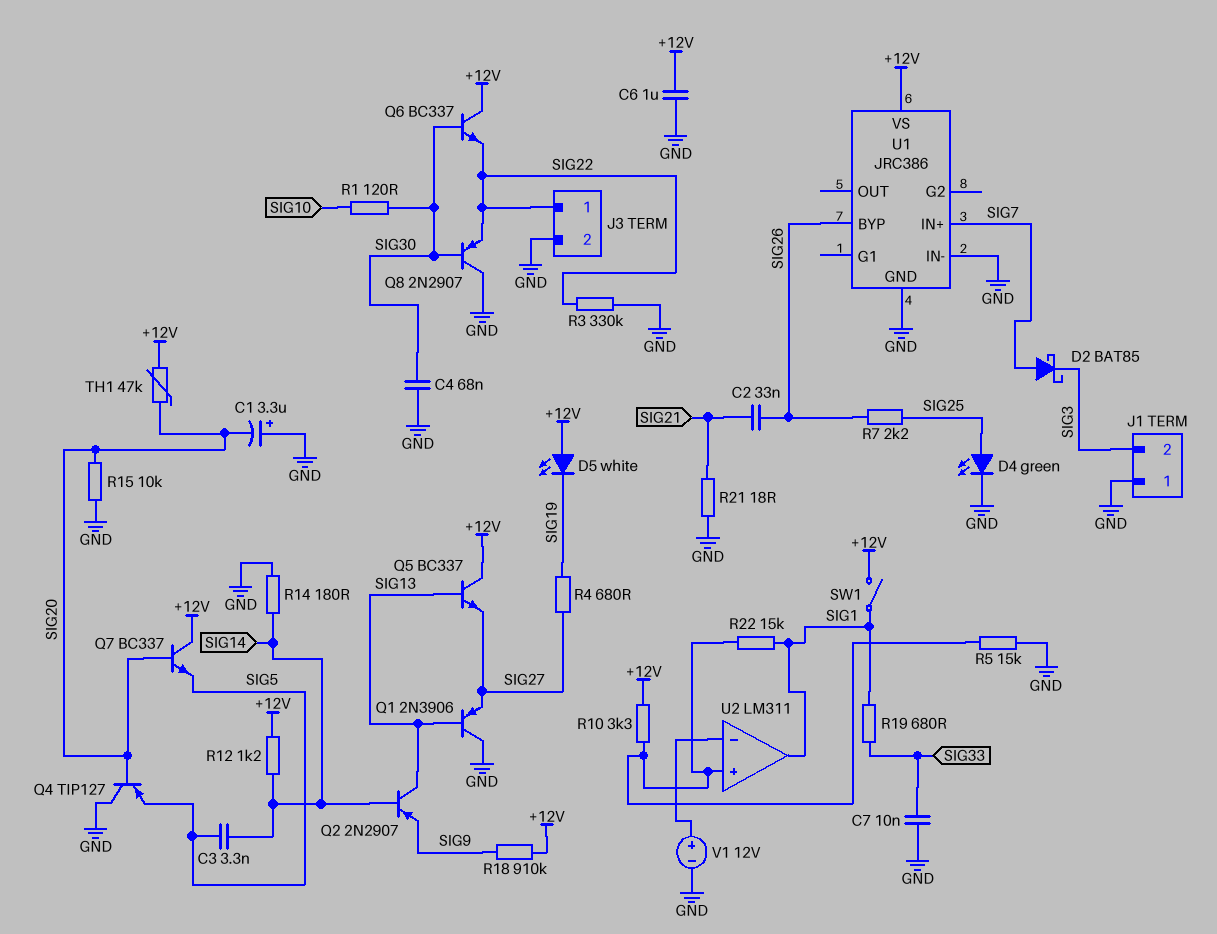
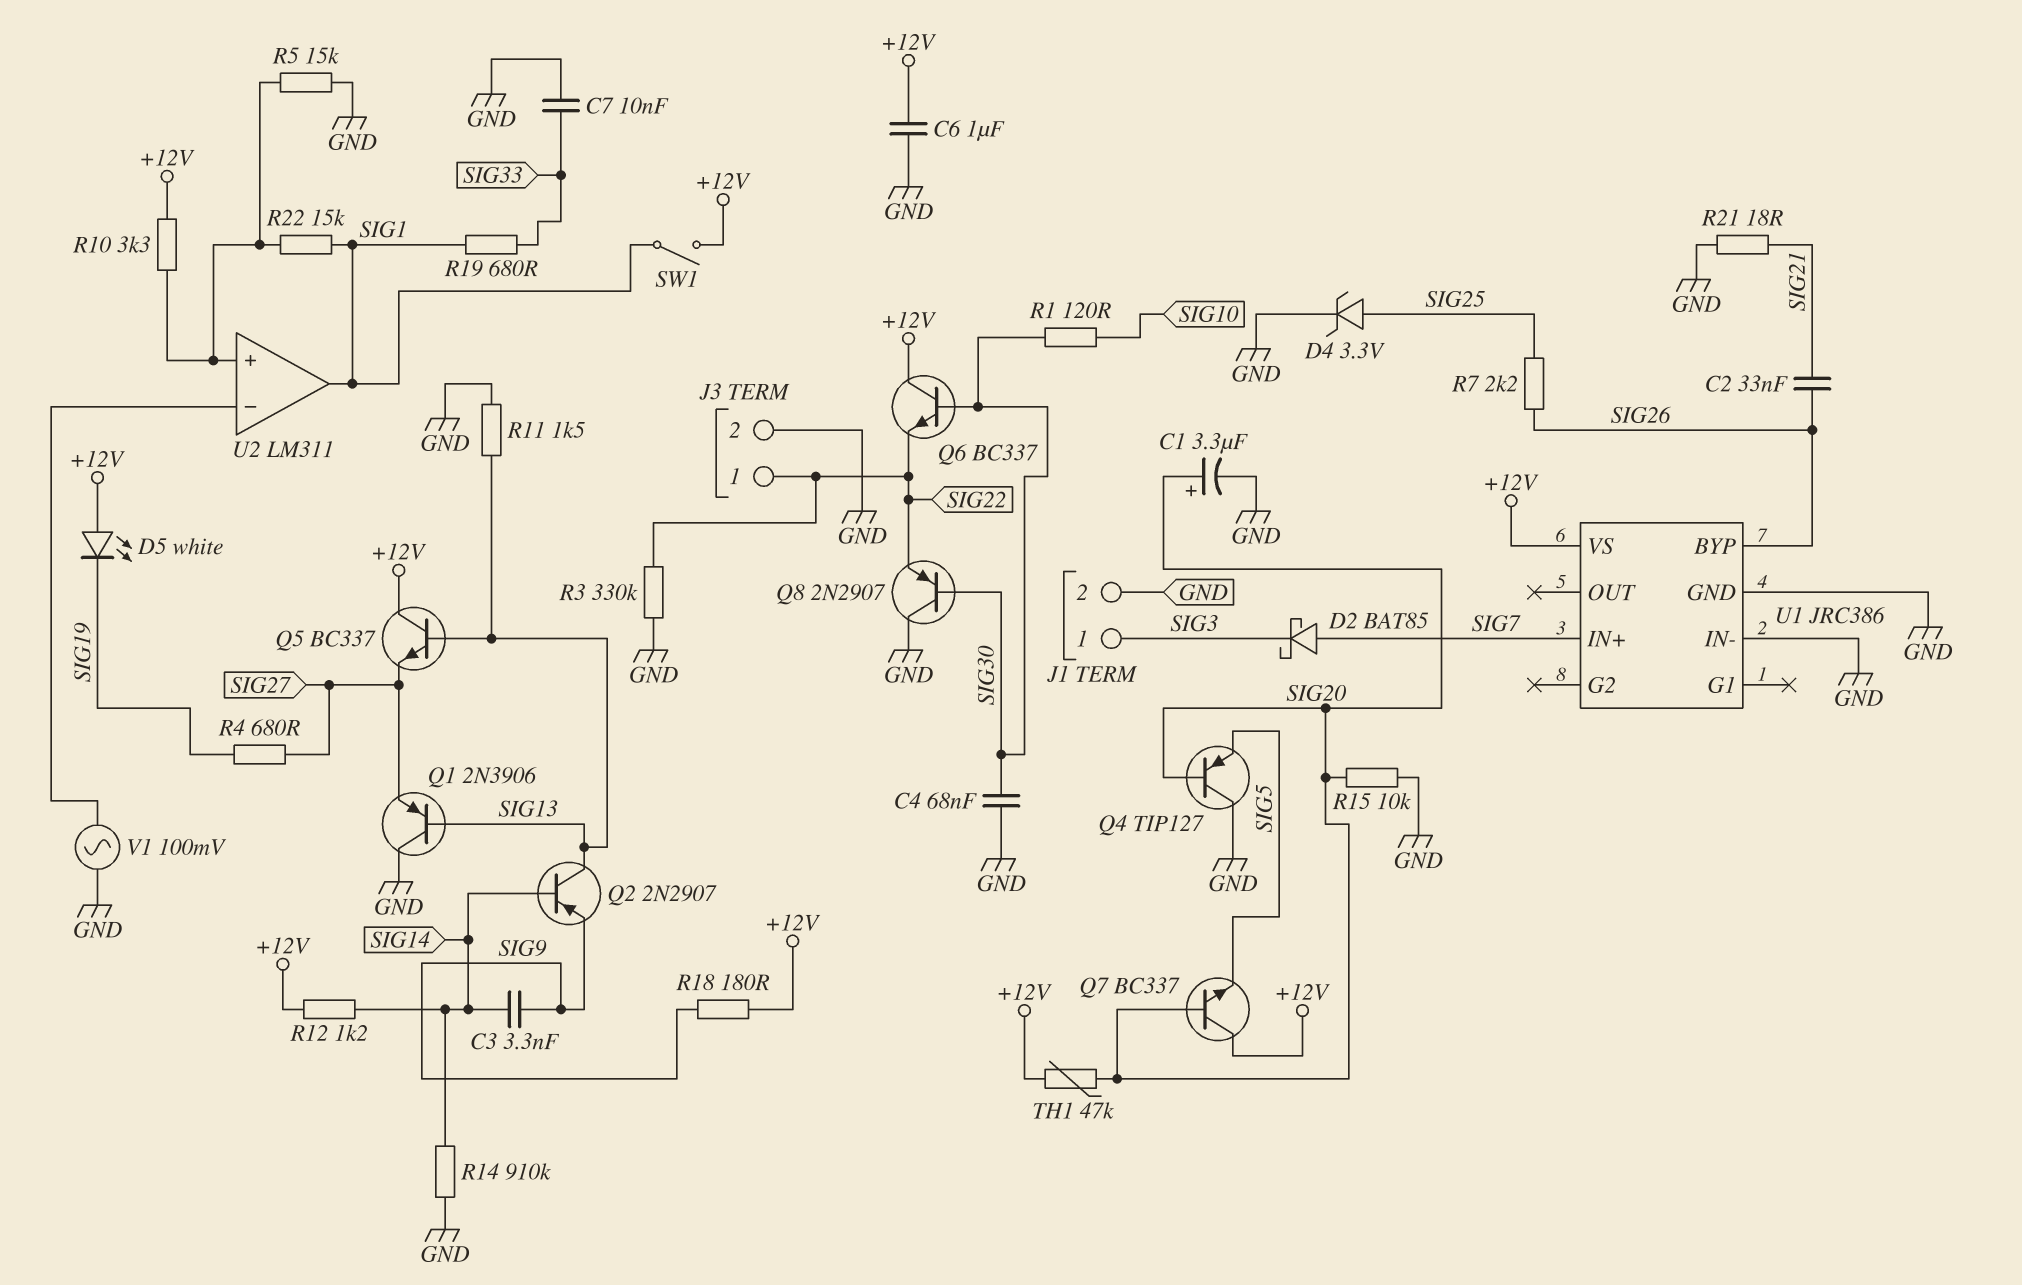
C1: 3.3uF (plus GND, minus SIG20) -> 3.3uF (plus SIG20, minus GND)
C3: 3.3nF (SIG5, SIG14) -> 3.3nF (SIG9, SIG14)
D4: LED green (A SIG25, K GND) -> zener 3.3V (A SIG25, K GND)
J1 pin 1: GND -> SIG3
J1 pin 2: SIG3 -> GND
R11: none -> 1.5k (GND, SIG13)
R14: 180 (GND, SIG14) -> 910k (GND, SIG14)
R18: 910k (+12V, SIG9) -> 180 (+12V, SIG9)
V1: 12V (plus U2/in-, minus GND) -> AC 100mV (GND, U2/in-)

